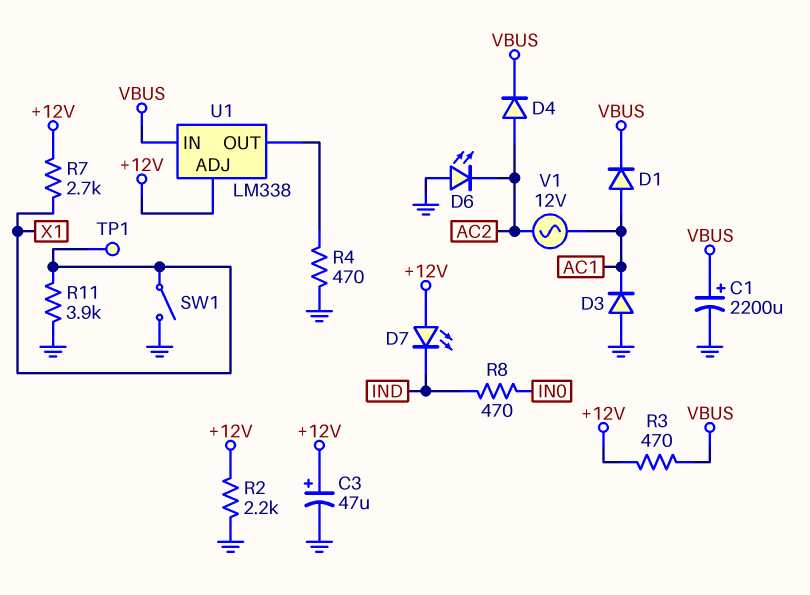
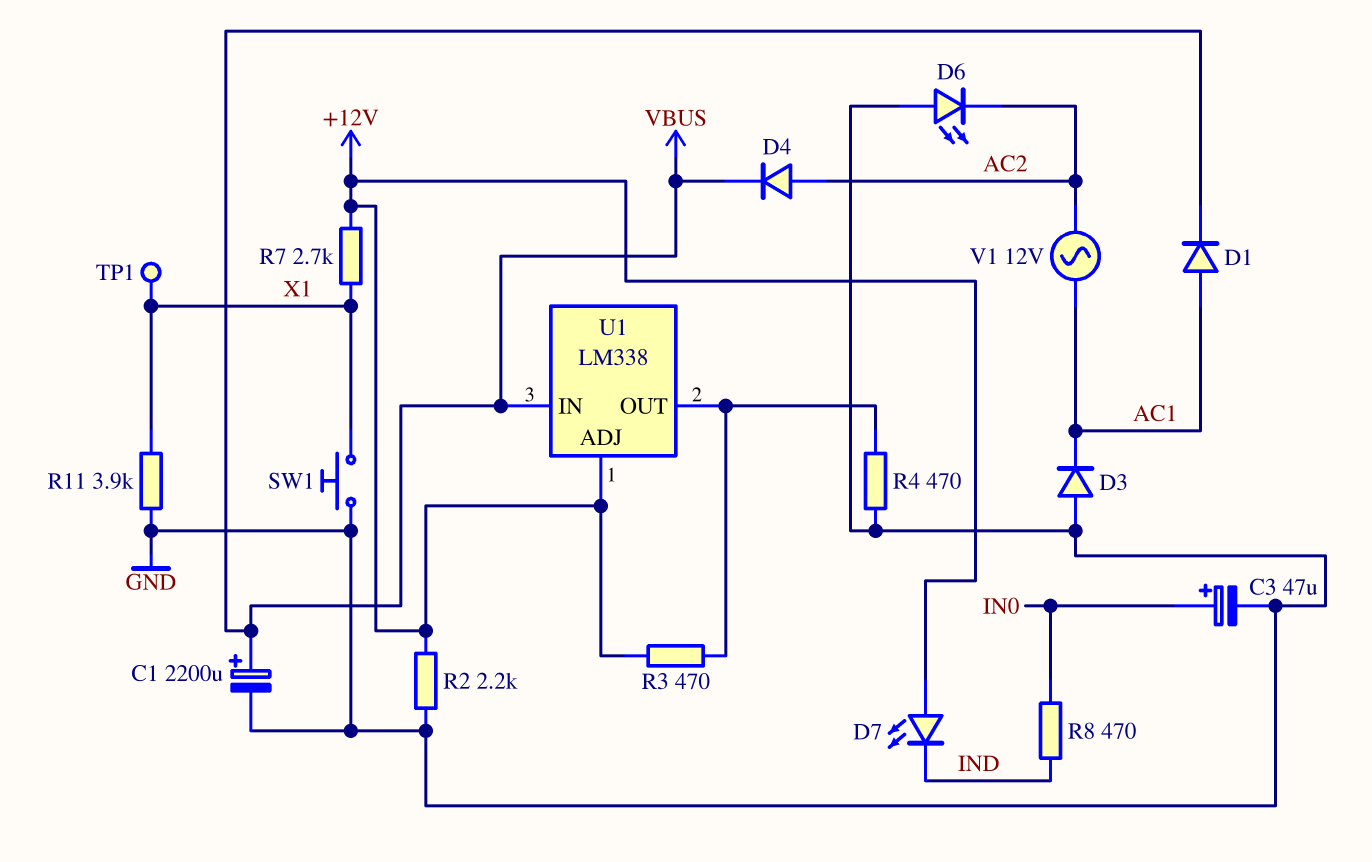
C3: 47uF (plus +12V, minus GND) -> 47uF (plus IN0, minus GND)
R3: 470 (+12V, VBUS) -> 470 (+12V, U1/OUT)
SW1: switch (GND, X1) -> button (GND, X1)

